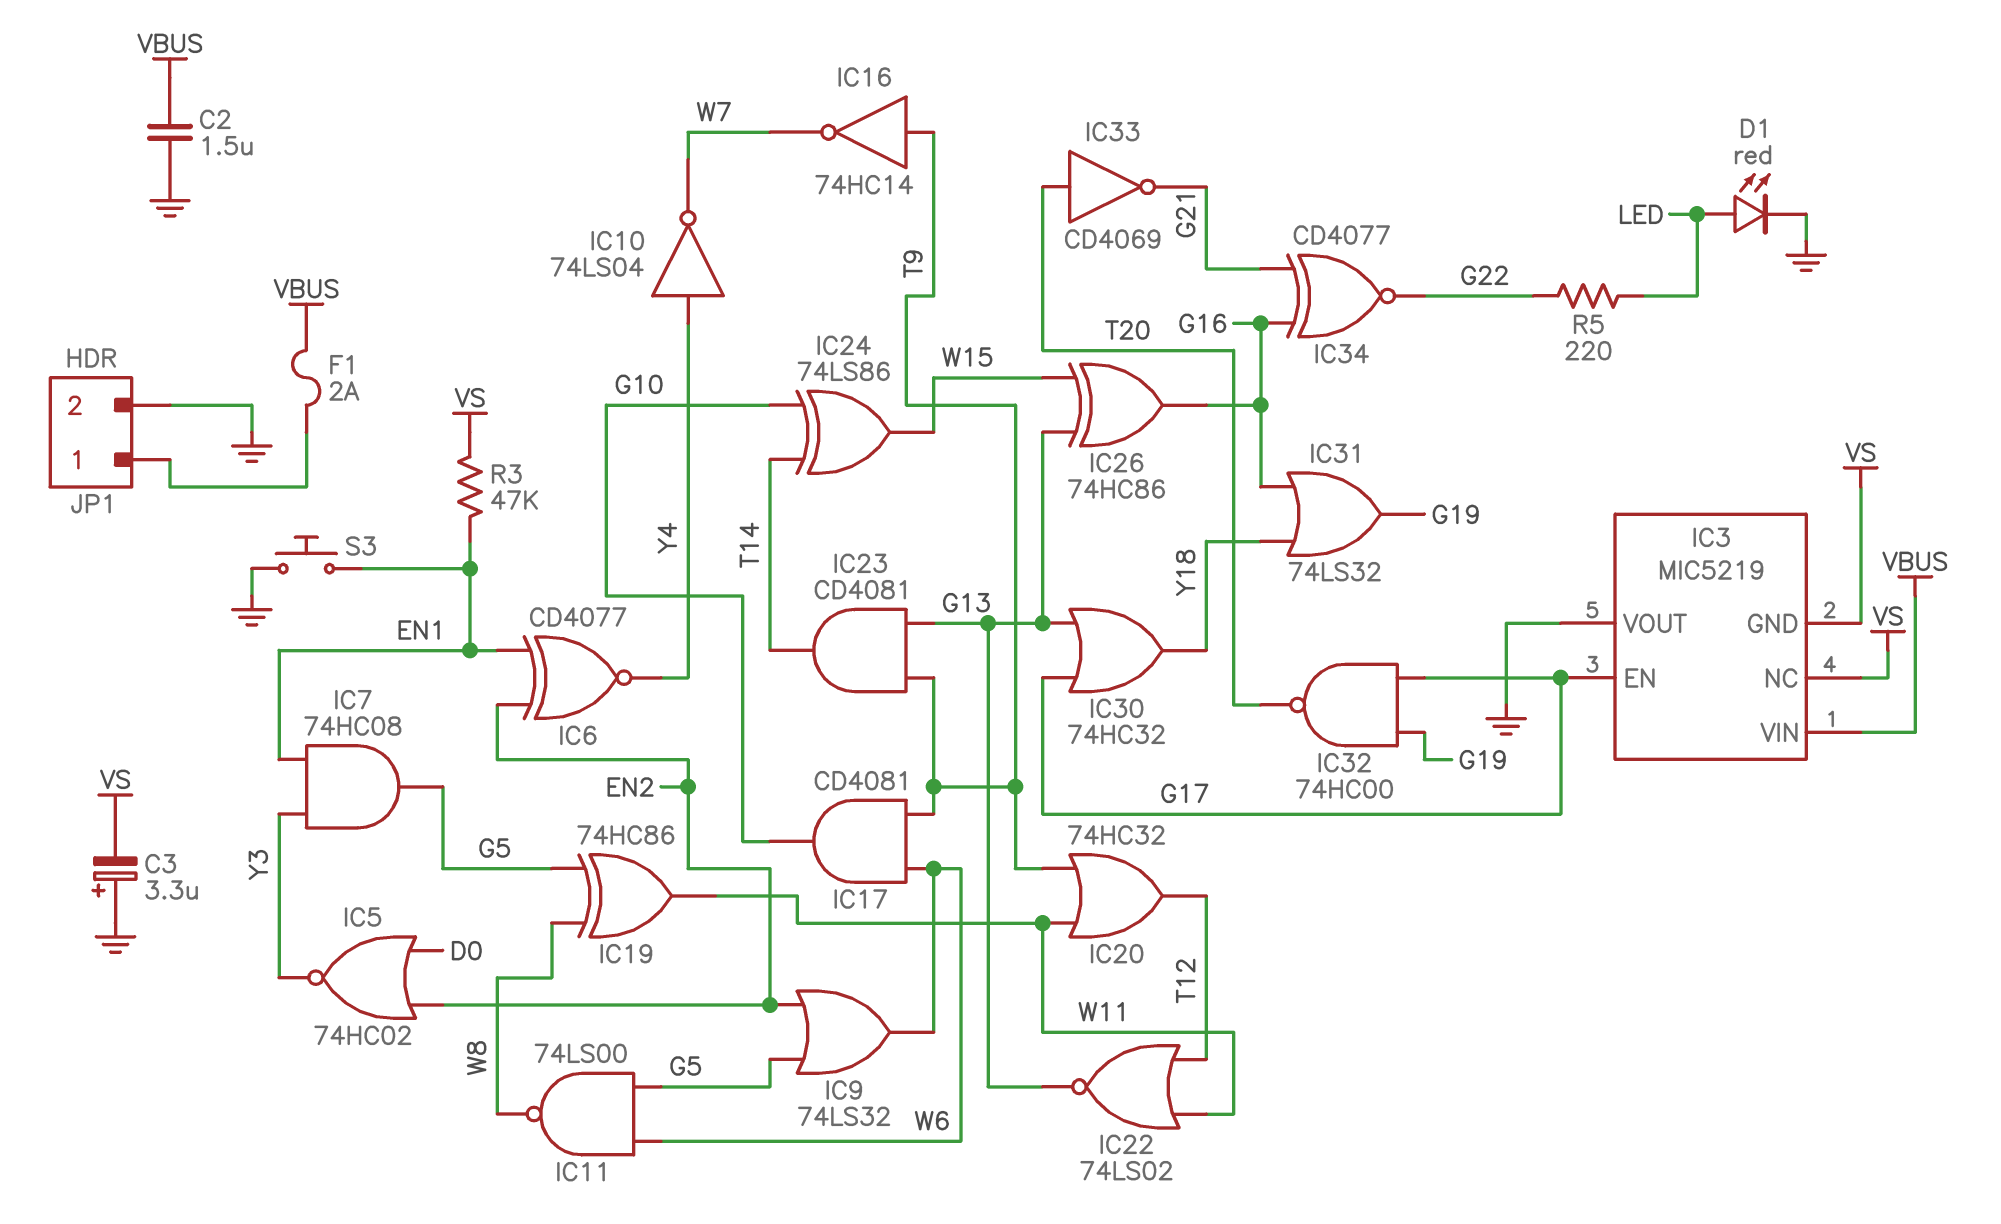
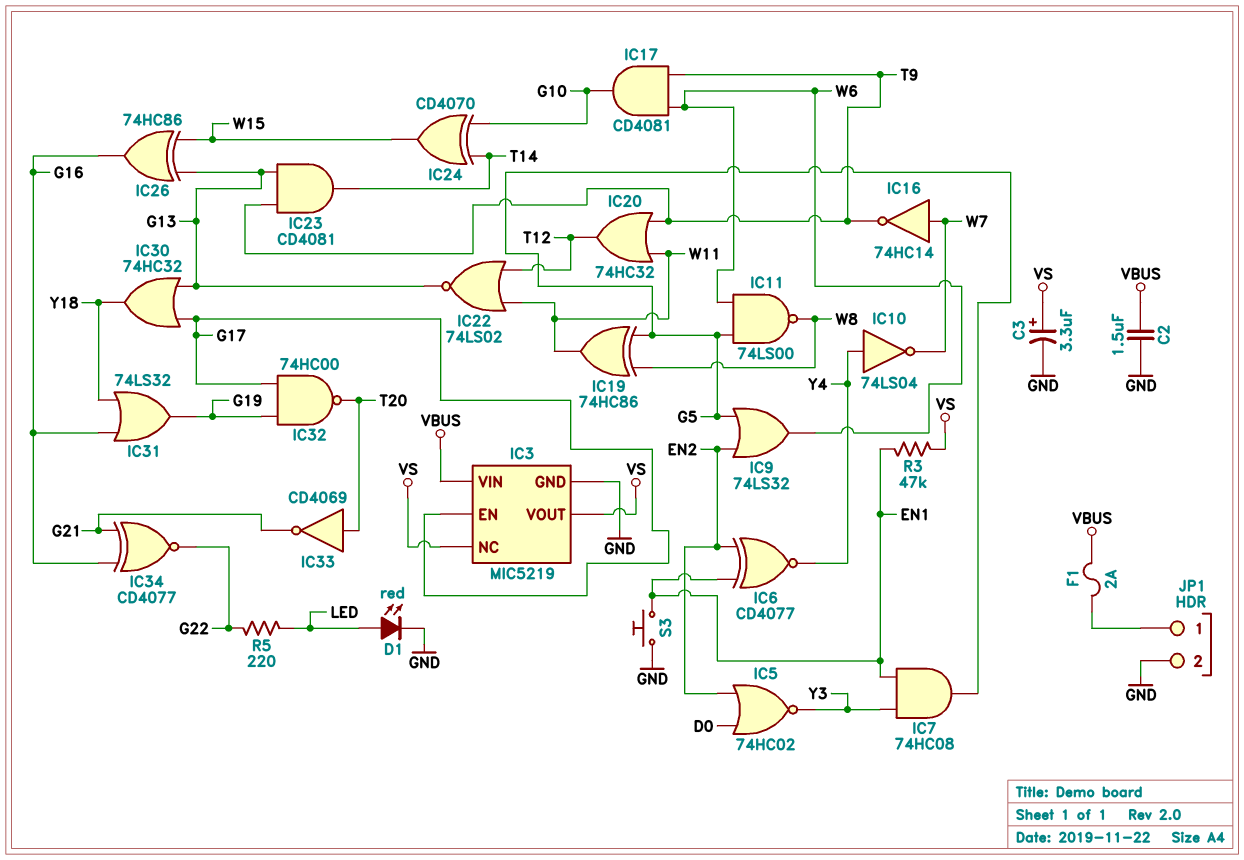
C3: 3.3uF (plus GND, minus VS) -> 3.3uF (plus VS, minus GND)
IC3 pin GND: VS -> GND
IC3 pin VOUT: GND -> VS
IC16: NOT 74HC14 (in T9, out W7) -> NOT 74HC14 (in W7, out T9)
IC24: XOR 74LS86 (in G10, in T14, out W15) -> XOR CD4070 (in G10, in T14, out W15)

